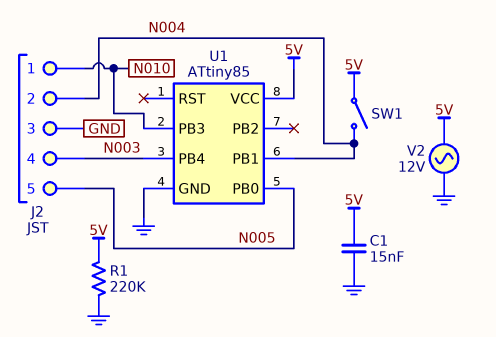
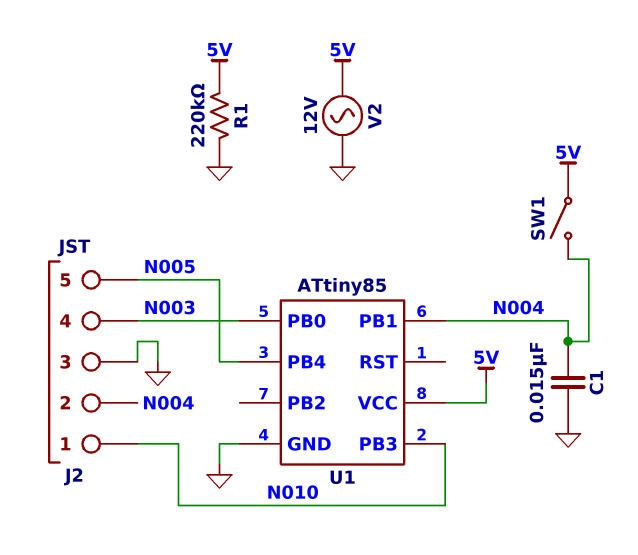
C1: 15nF (5V, GND) -> 15nF (GND, N004)
U1 pin PB0: N005 -> N003
U1 pin PB4: N003 -> N005

